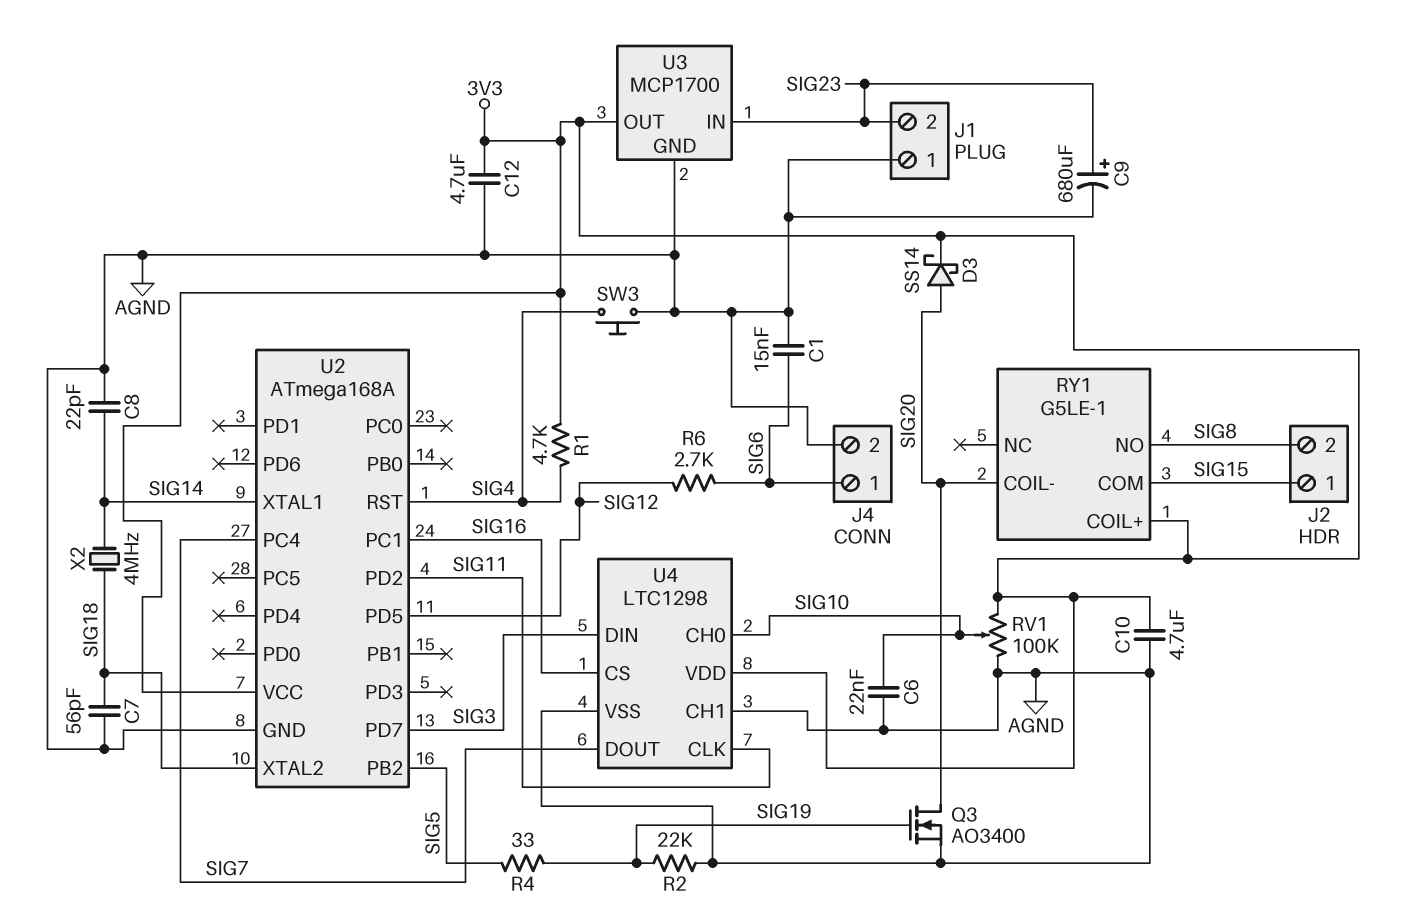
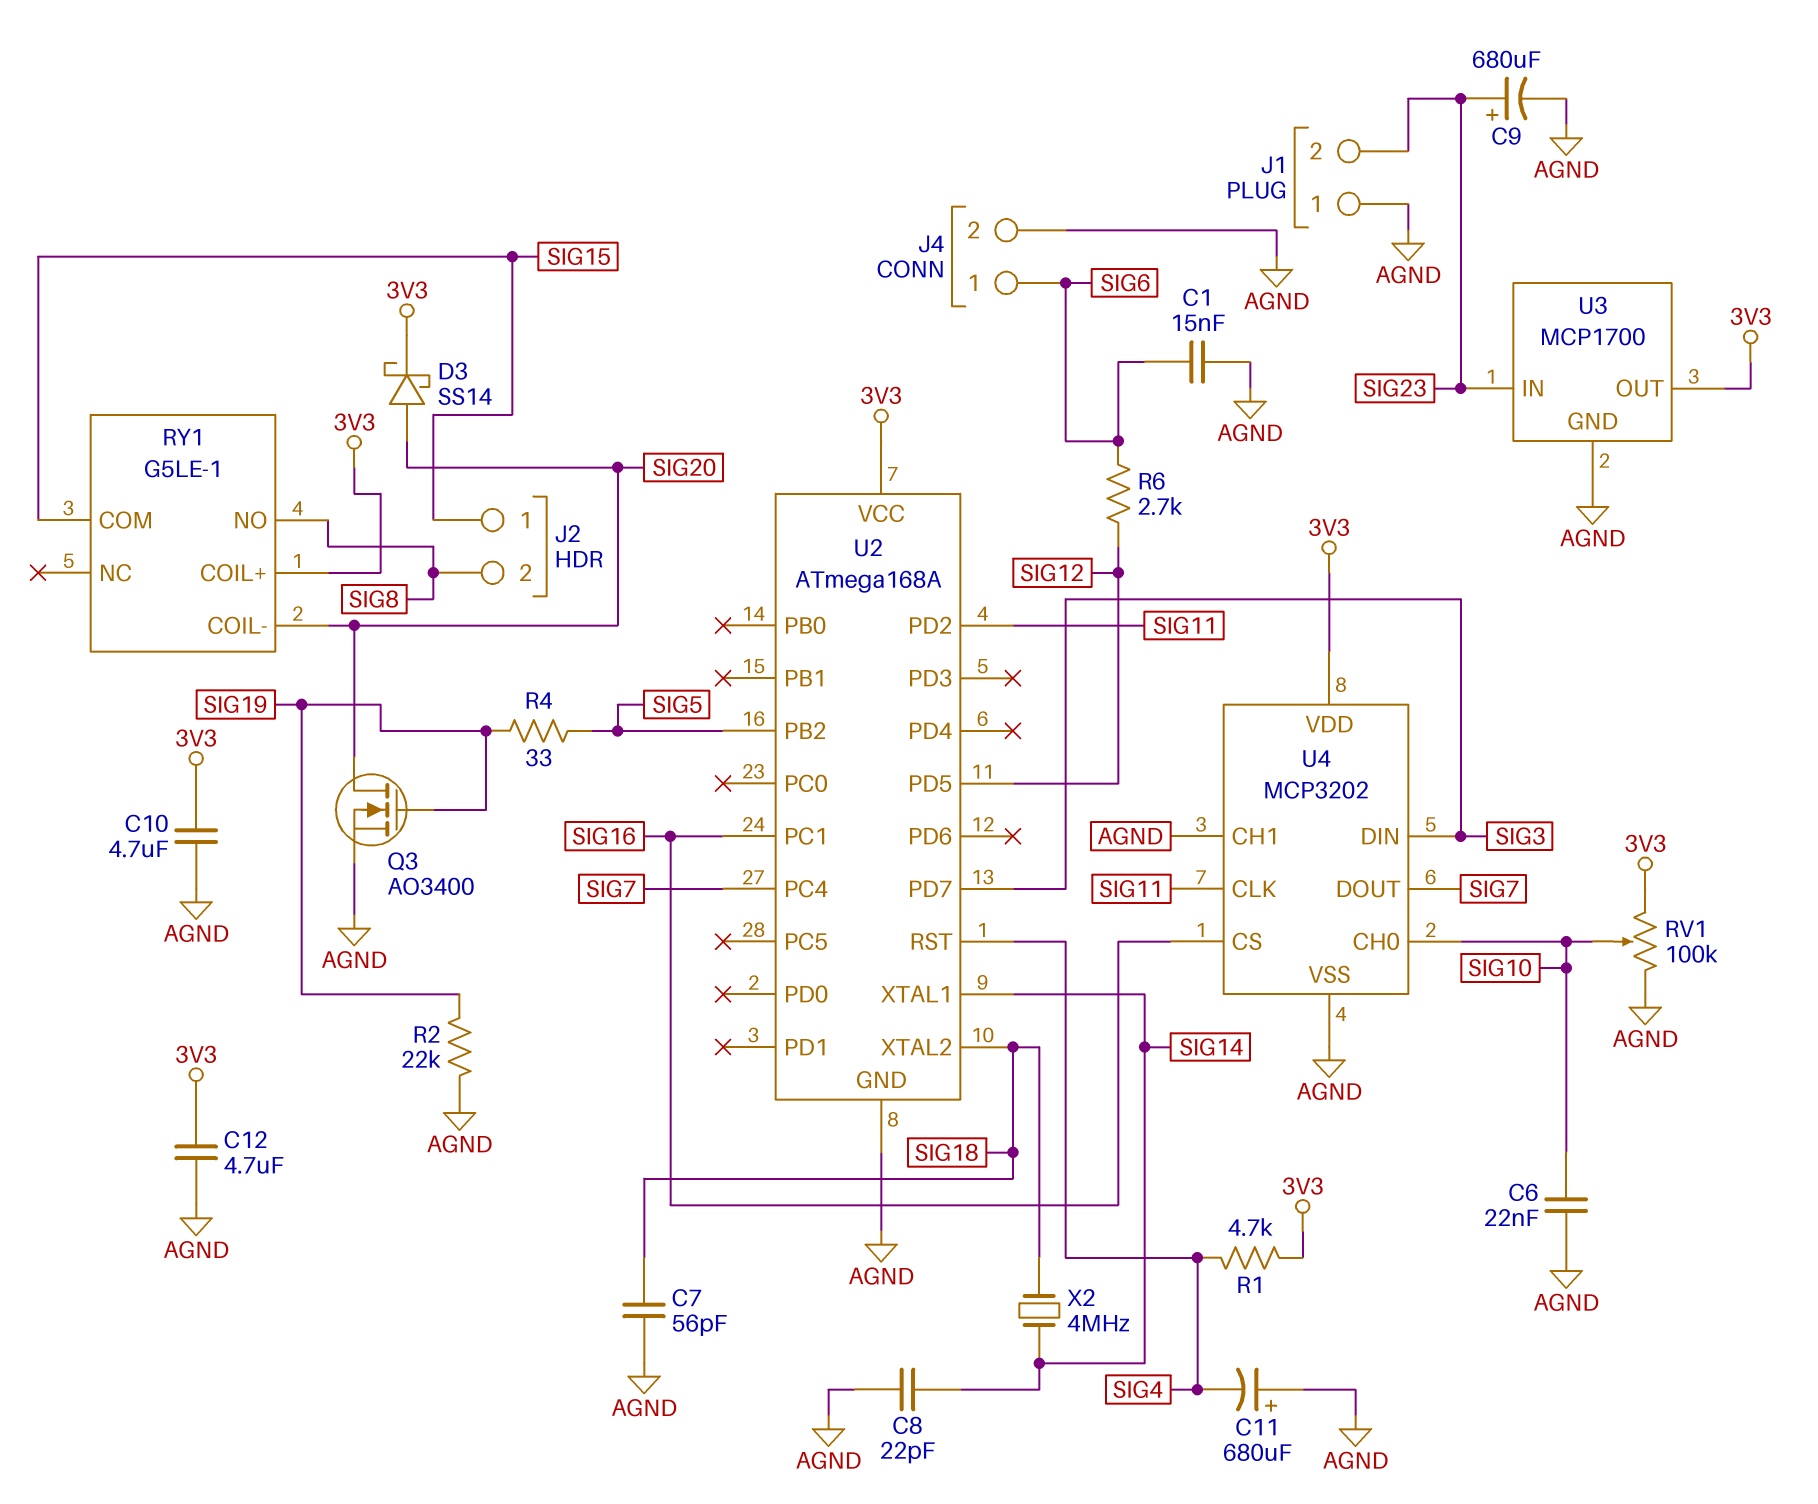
C11: none -> 680uF (plus AGND, minus SIG4)
SW3: button (AGND, SIG4) -> none
U4: LTC1298 -> MCP3202

